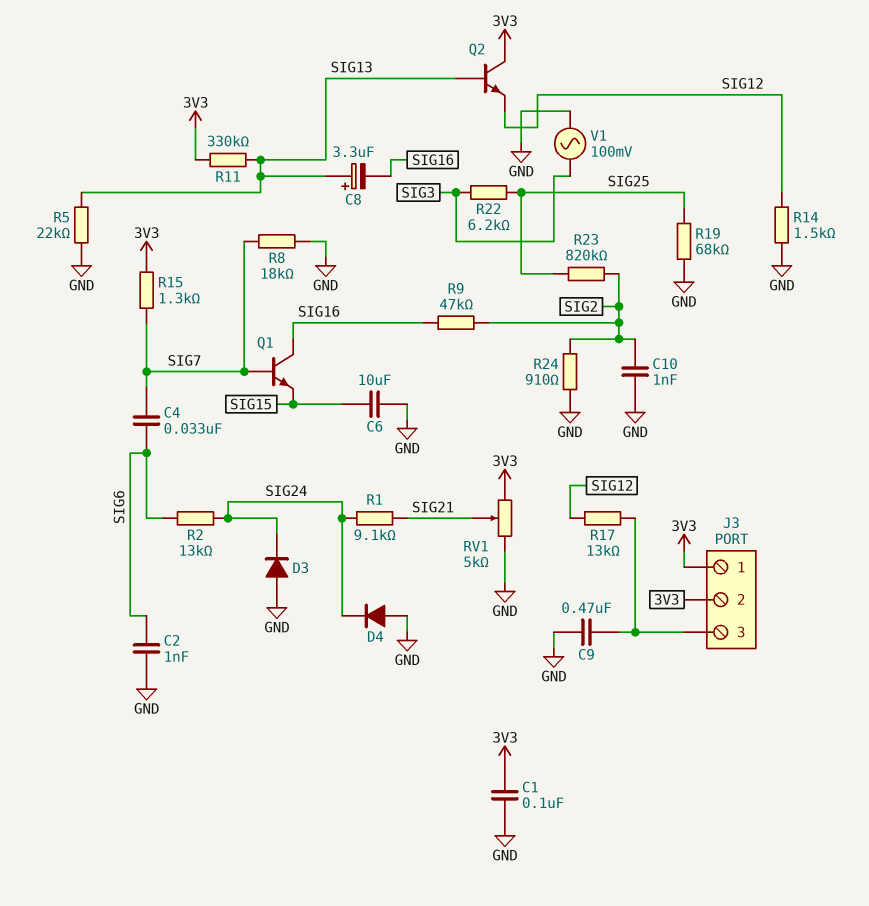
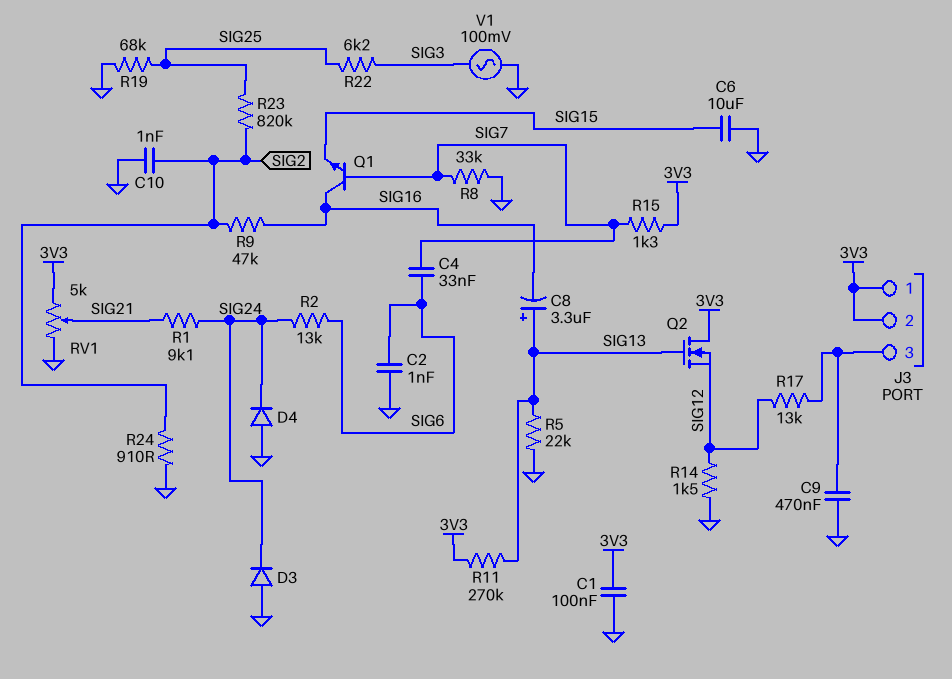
Q2: NPN (B SIG13, C 3V3, E SIG12) -> NMOS (G SIG13, D 3V3, S SIG12)
R8: 18k (GND, SIG7) -> 33k (GND, SIG7)
R11: 330k (3V3, SIG13) -> 270k (3V3, SIG13)

